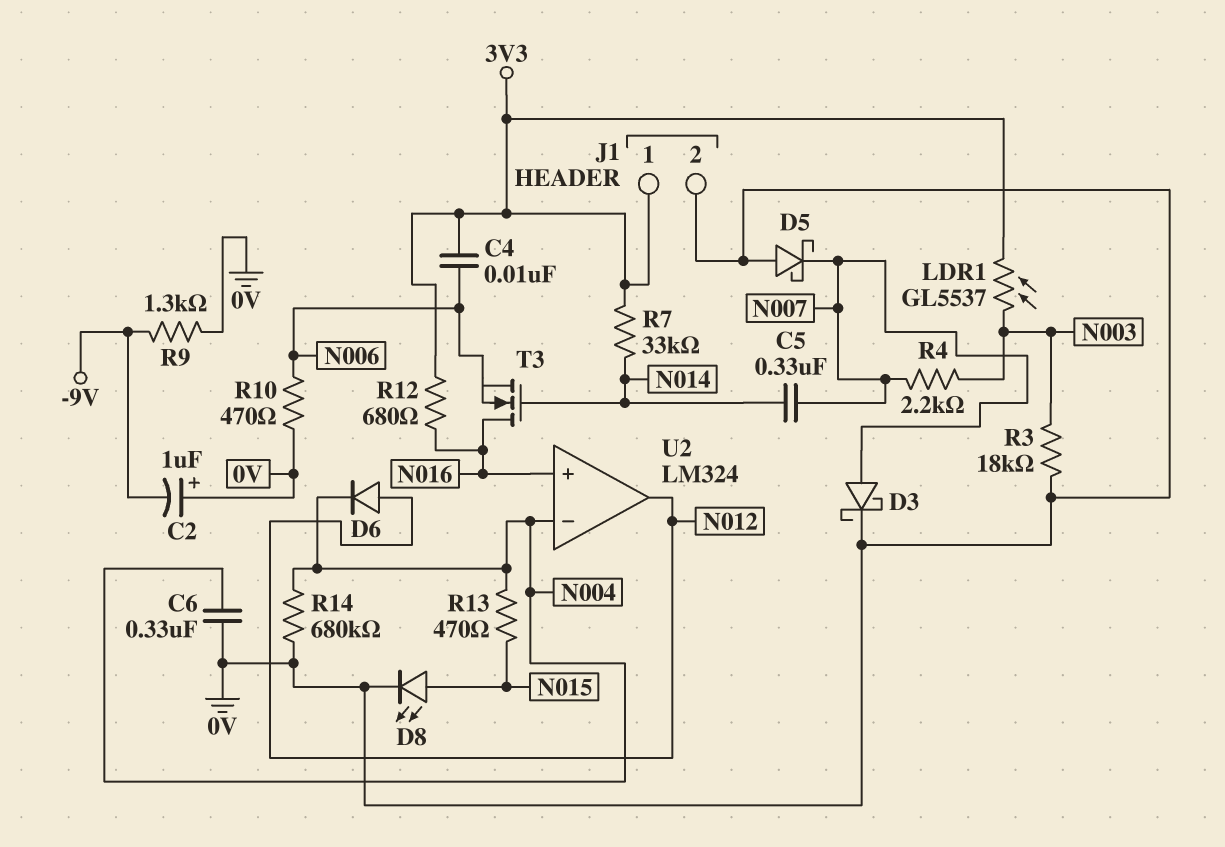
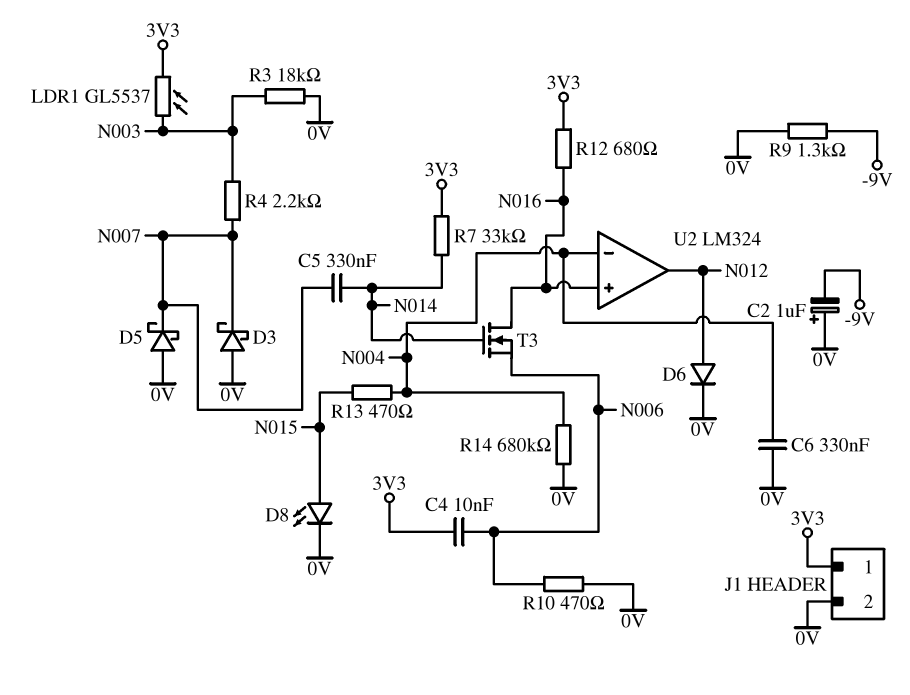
D3: schottky (A N007, K 0V) -> schottky (A 0V, K N007)
D6: diode (A N012, K N004) -> diode (A N012, K 0V)

